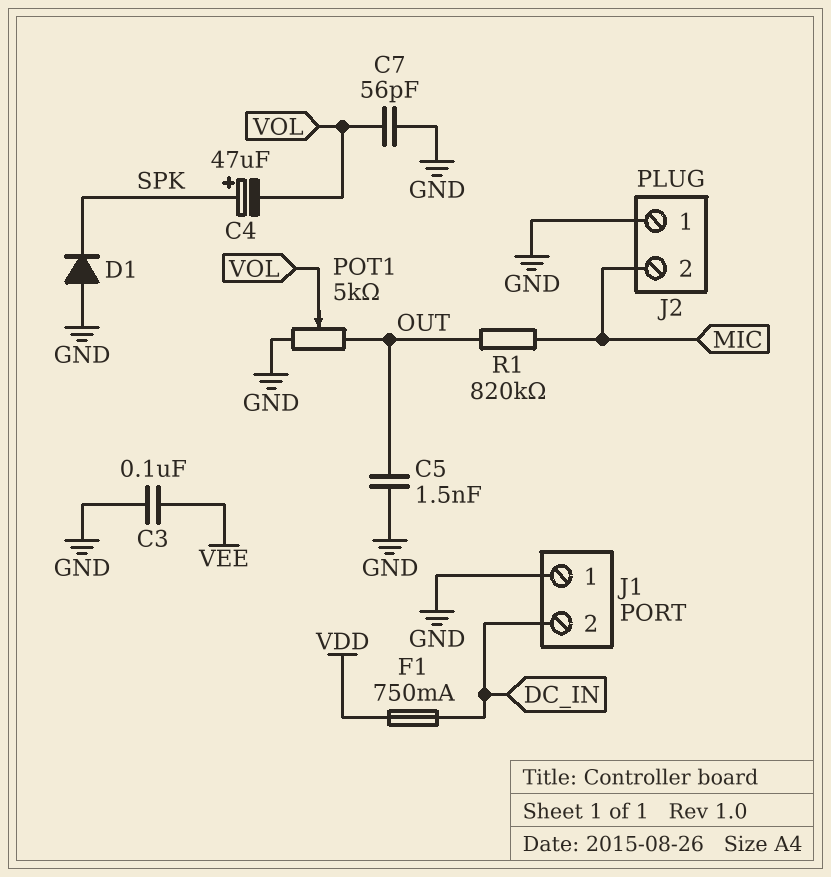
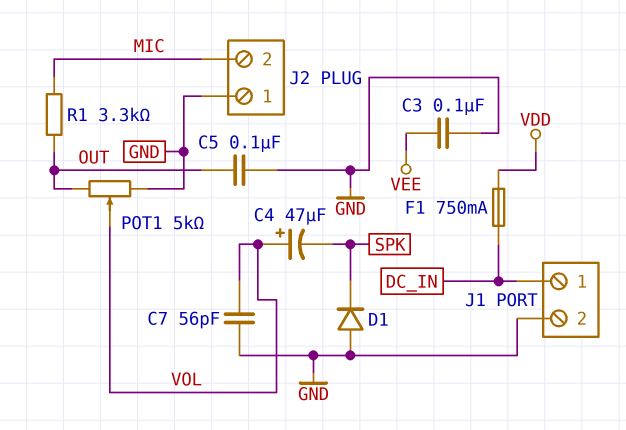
C4: 47uF (plus SPK, minus VOL) -> 47uF (plus VOL, minus SPK)
C5: 1.5nF (GND, OUT) -> 100nF (GND, OUT)
J1 pin 1: GND -> DC_IN
J1 pin 2: DC_IN -> GND
R1: 820k (MIC, OUT) -> 3.3k (MIC, OUT)

